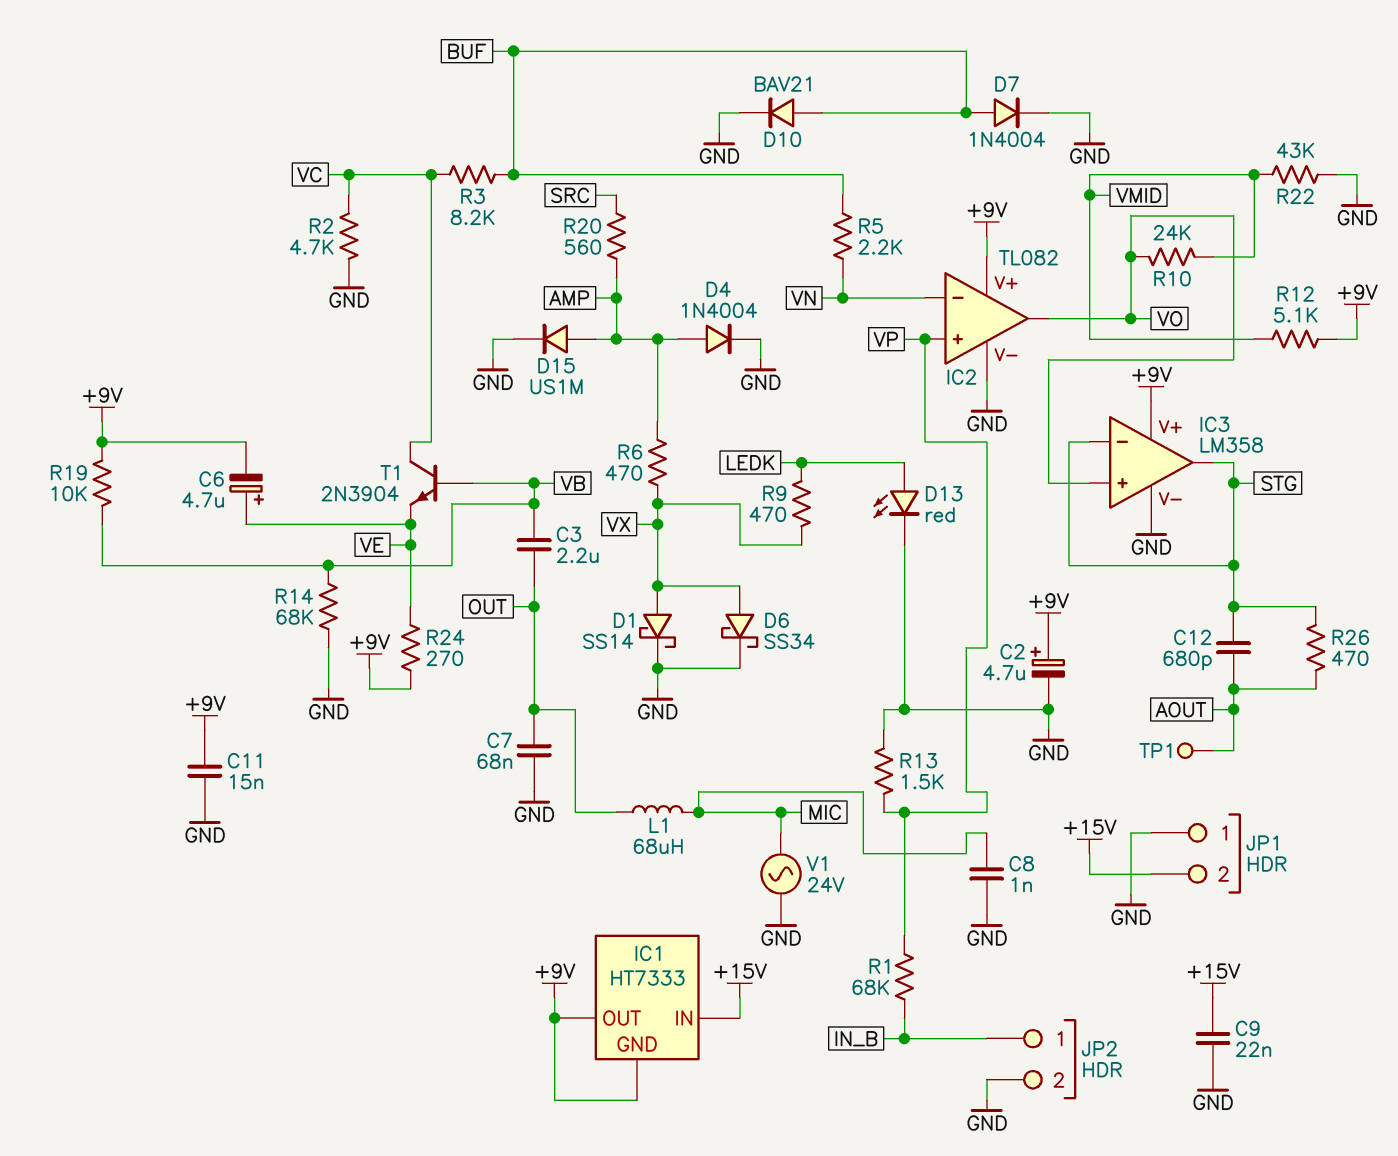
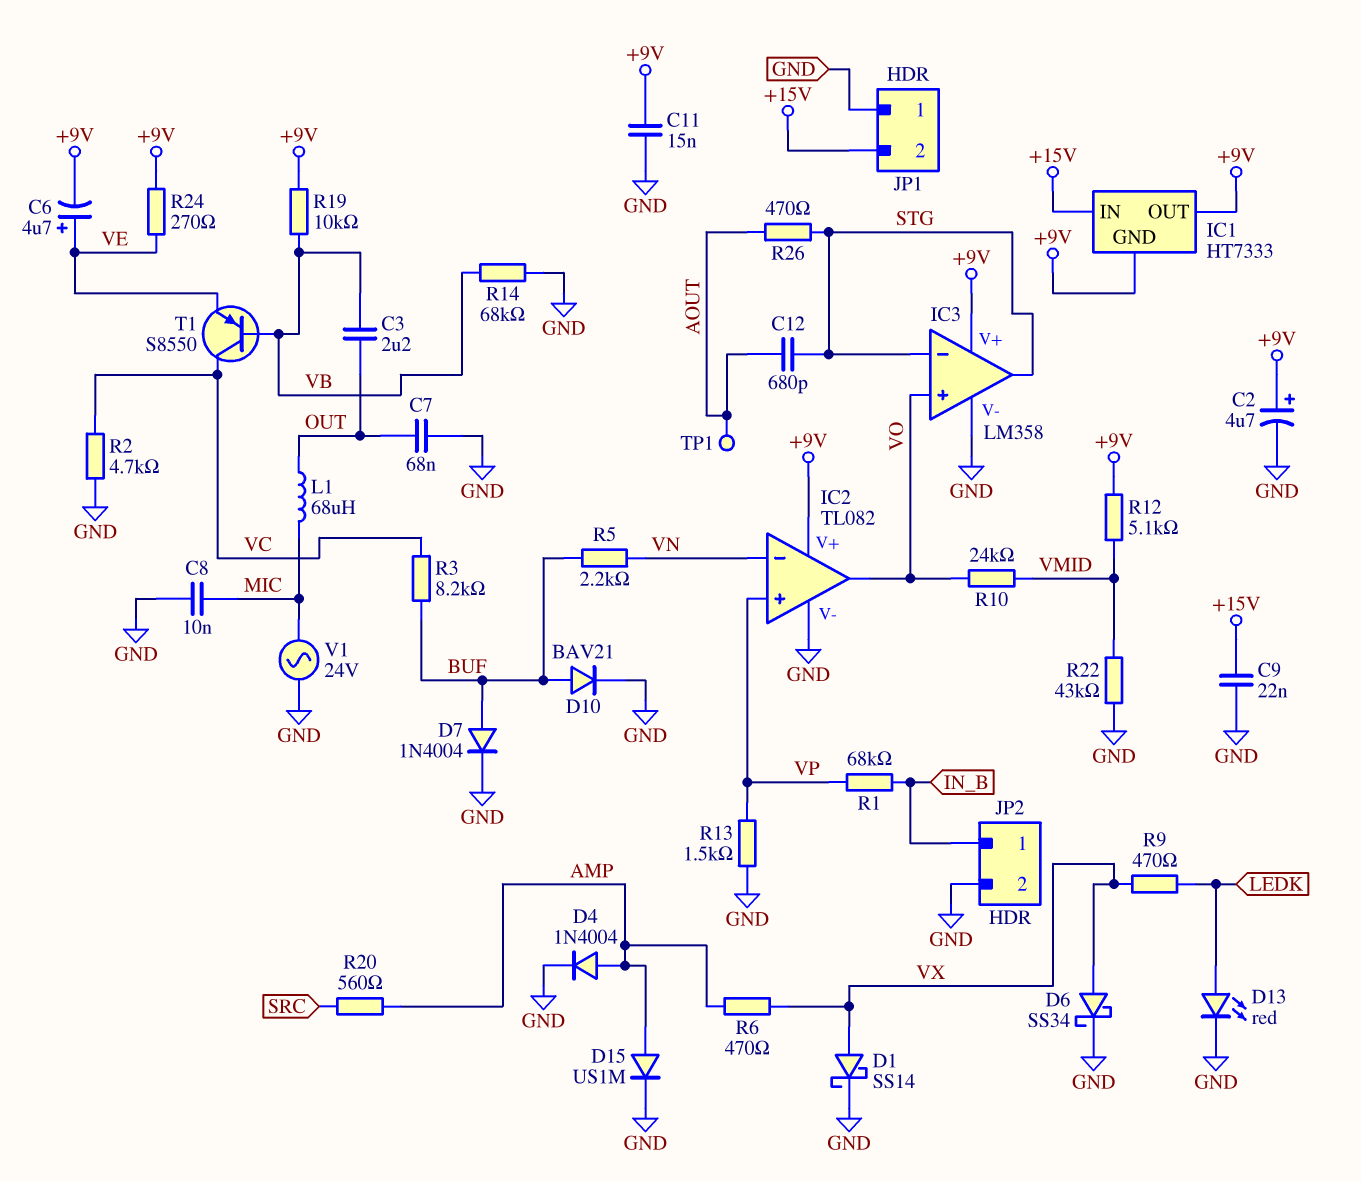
C8: 1nF (GND, MIC) -> 10nF (GND, MIC)
T1: NPN 2N3904 (B VB, C VC, E VE) -> PNP S8550 (B VB, C VC, E VE)

